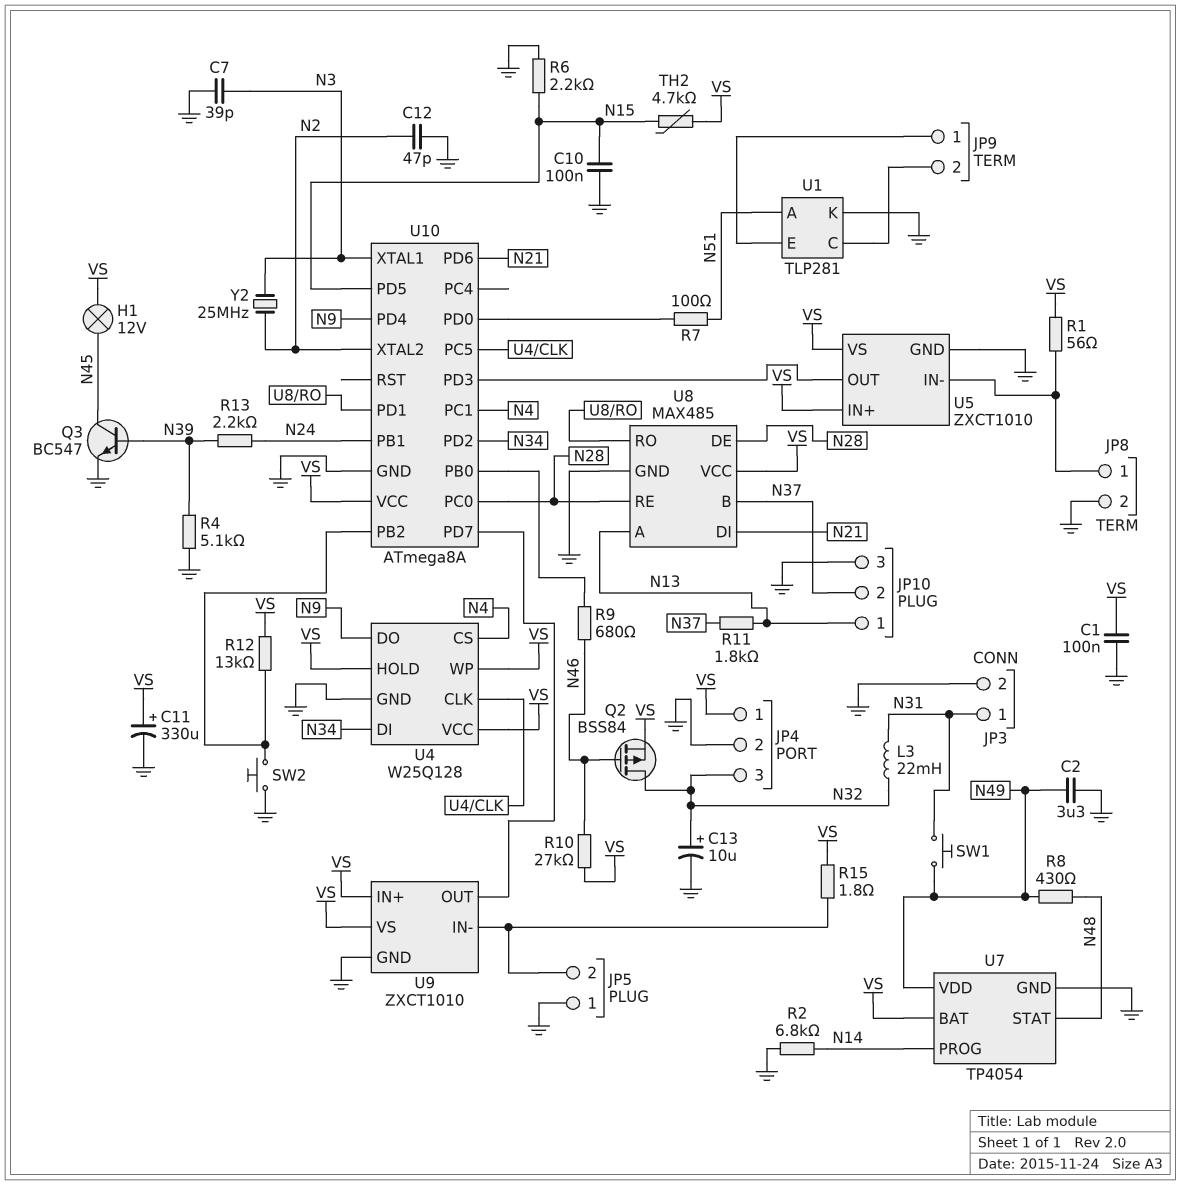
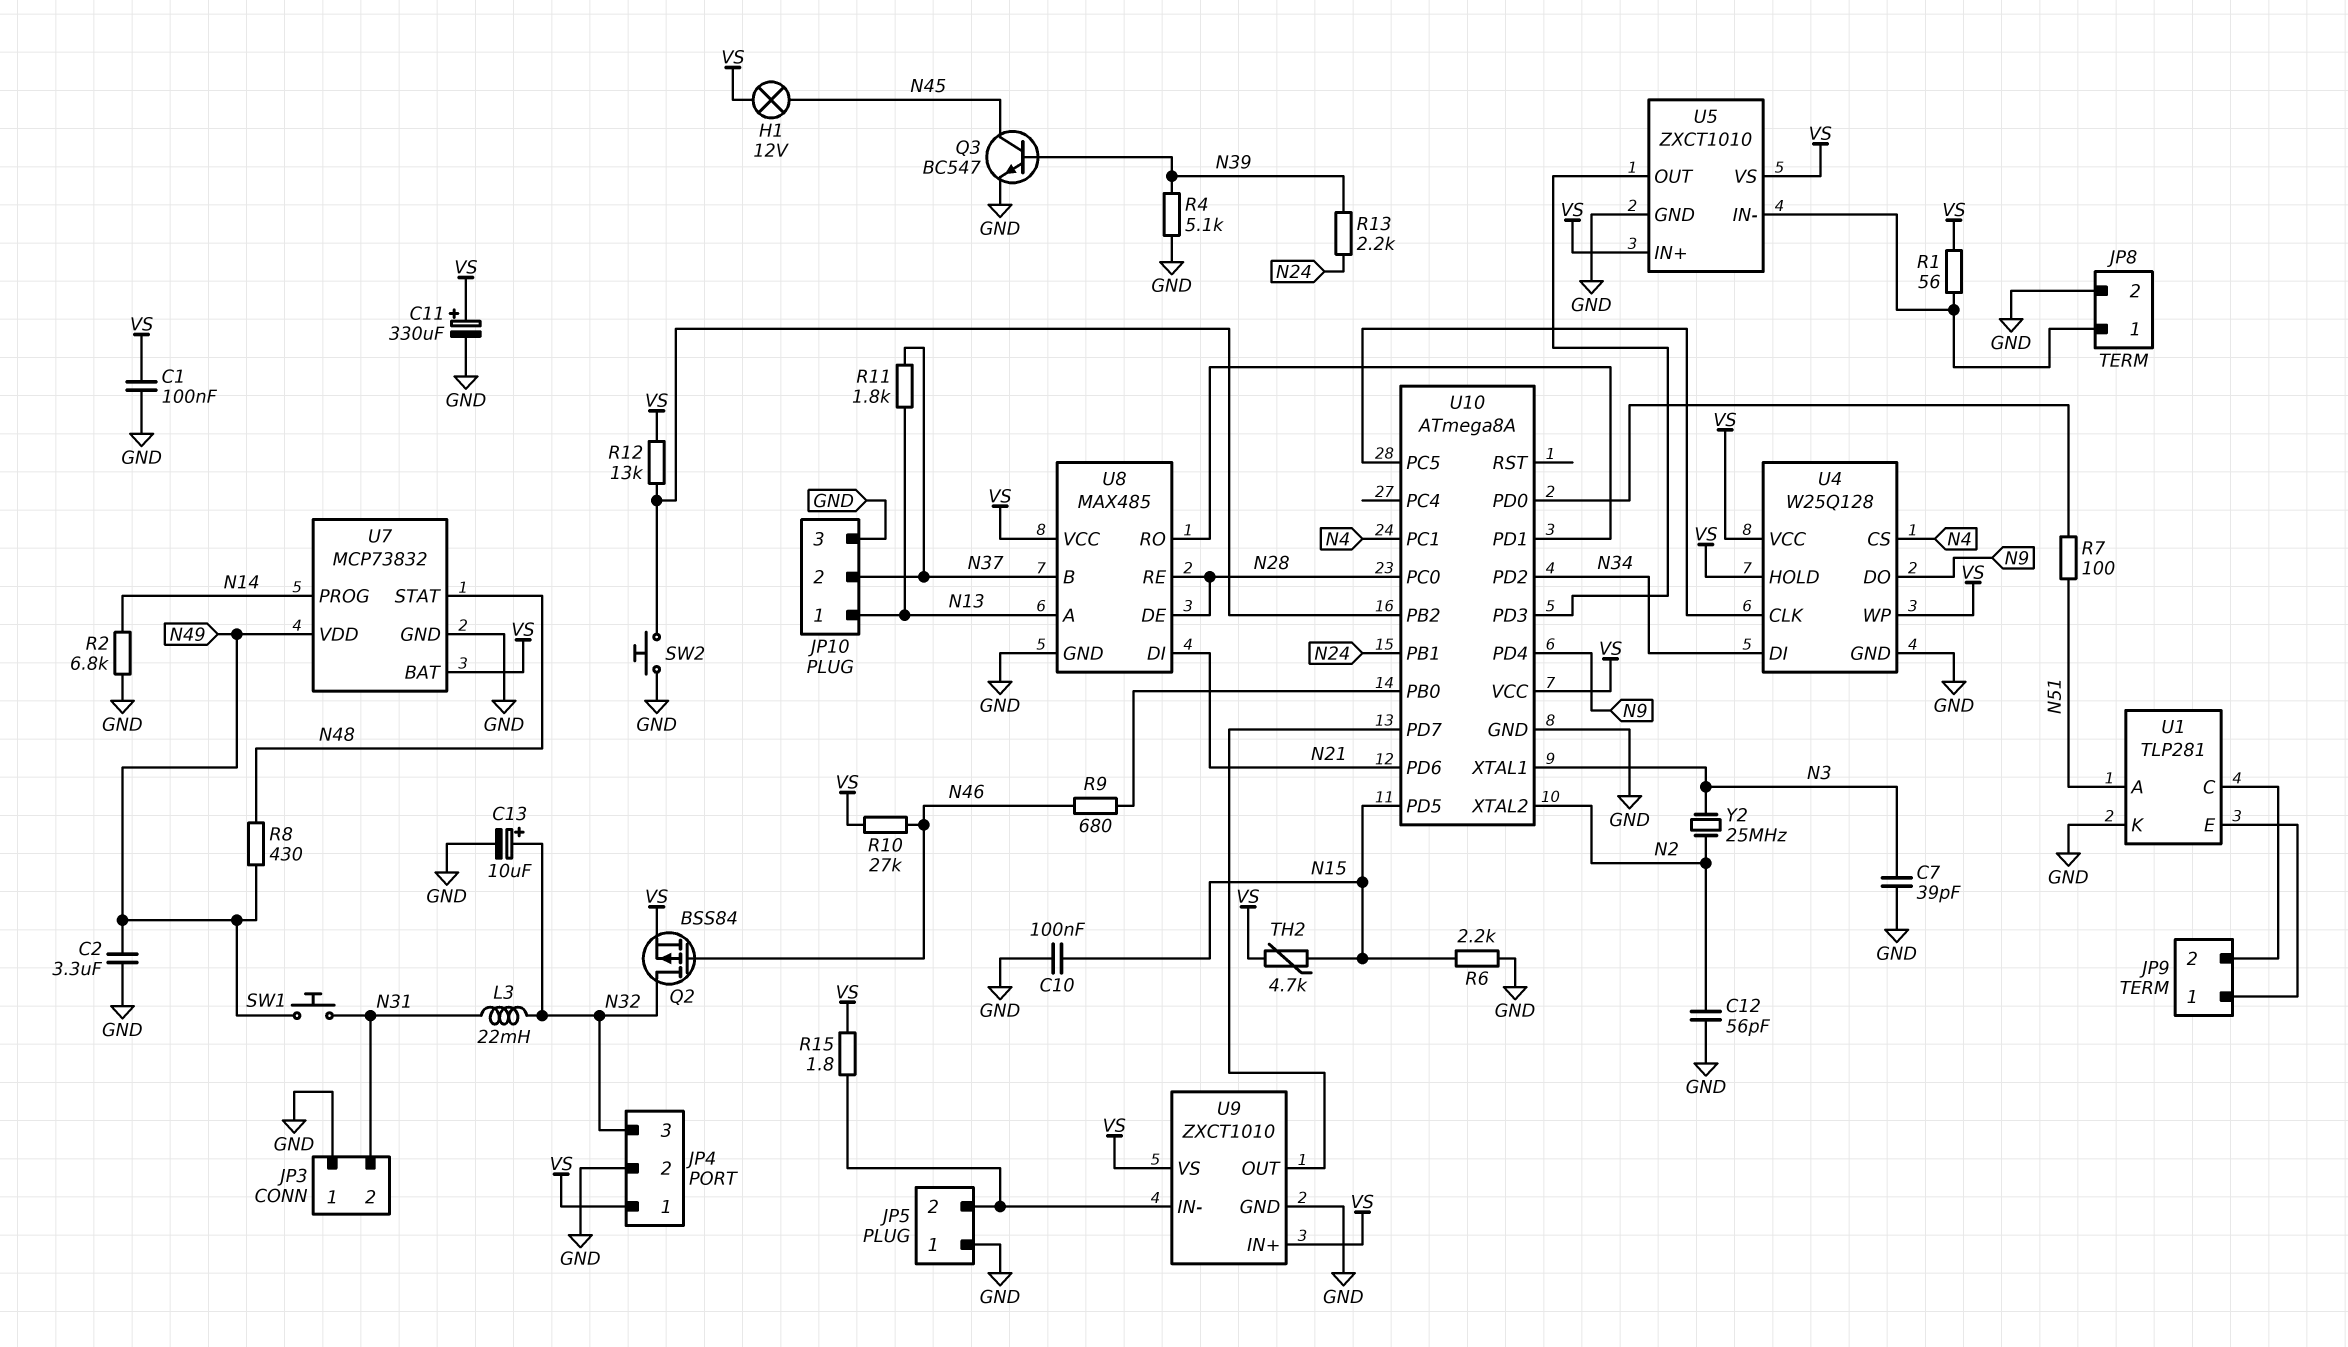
C12: 47pF (GND, N2) -> 56pF (GND, N2)
JP3 pin 1: N31 -> GND
JP3 pin 2: GND -> N31
U7: TP4054 -> MCP73832

